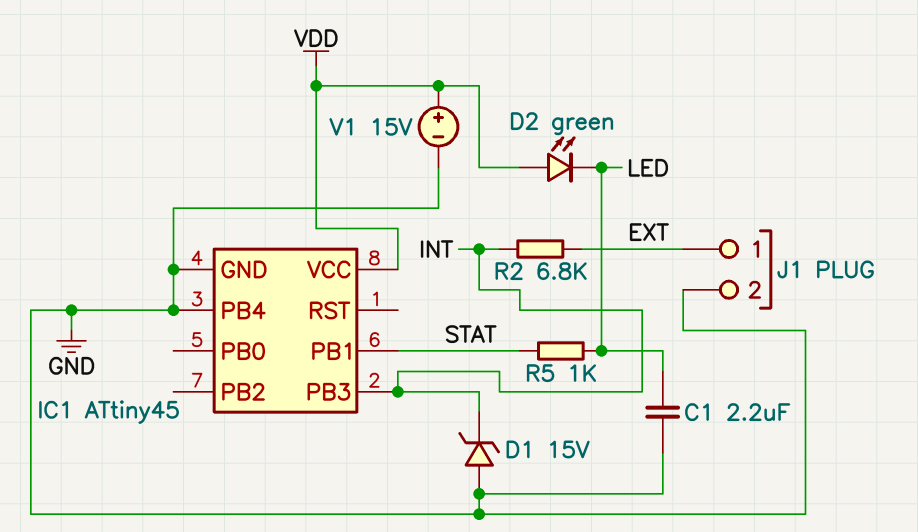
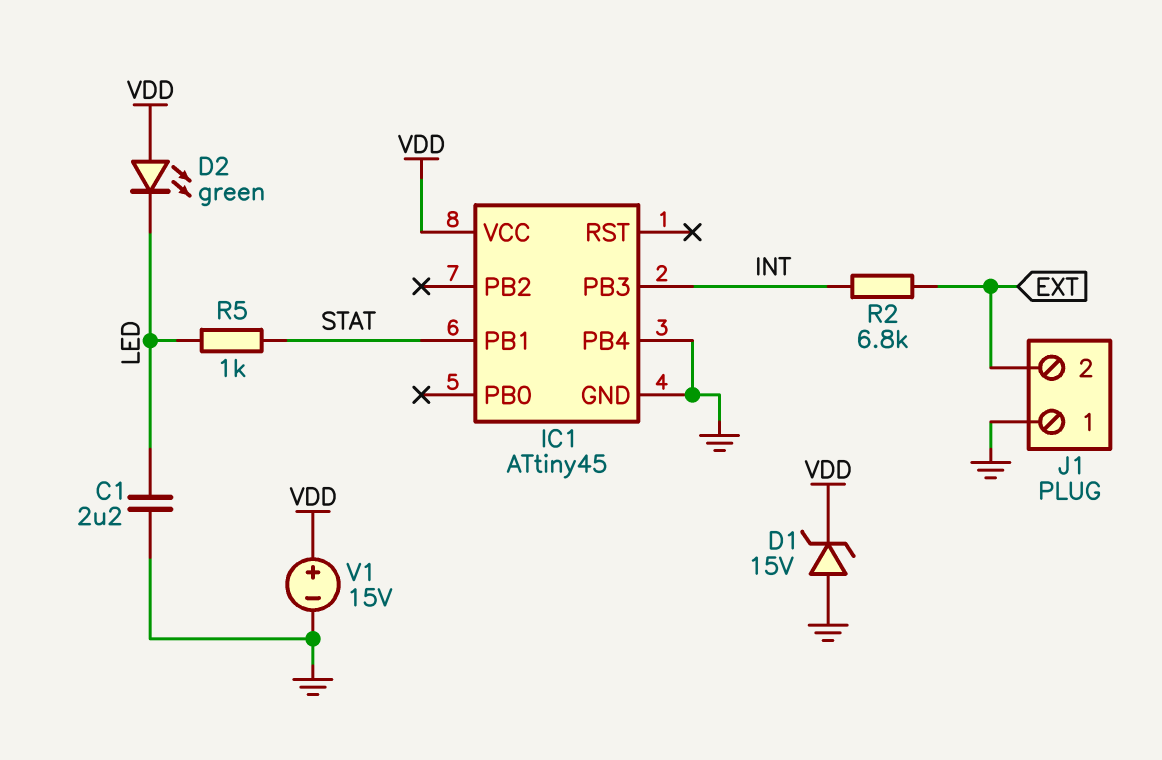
D1: zener 15V (A GND, K INT) -> zener 15V (A GND, K VDD)
J1 pin 1: EXT -> GND
J1 pin 2: GND -> EXT

